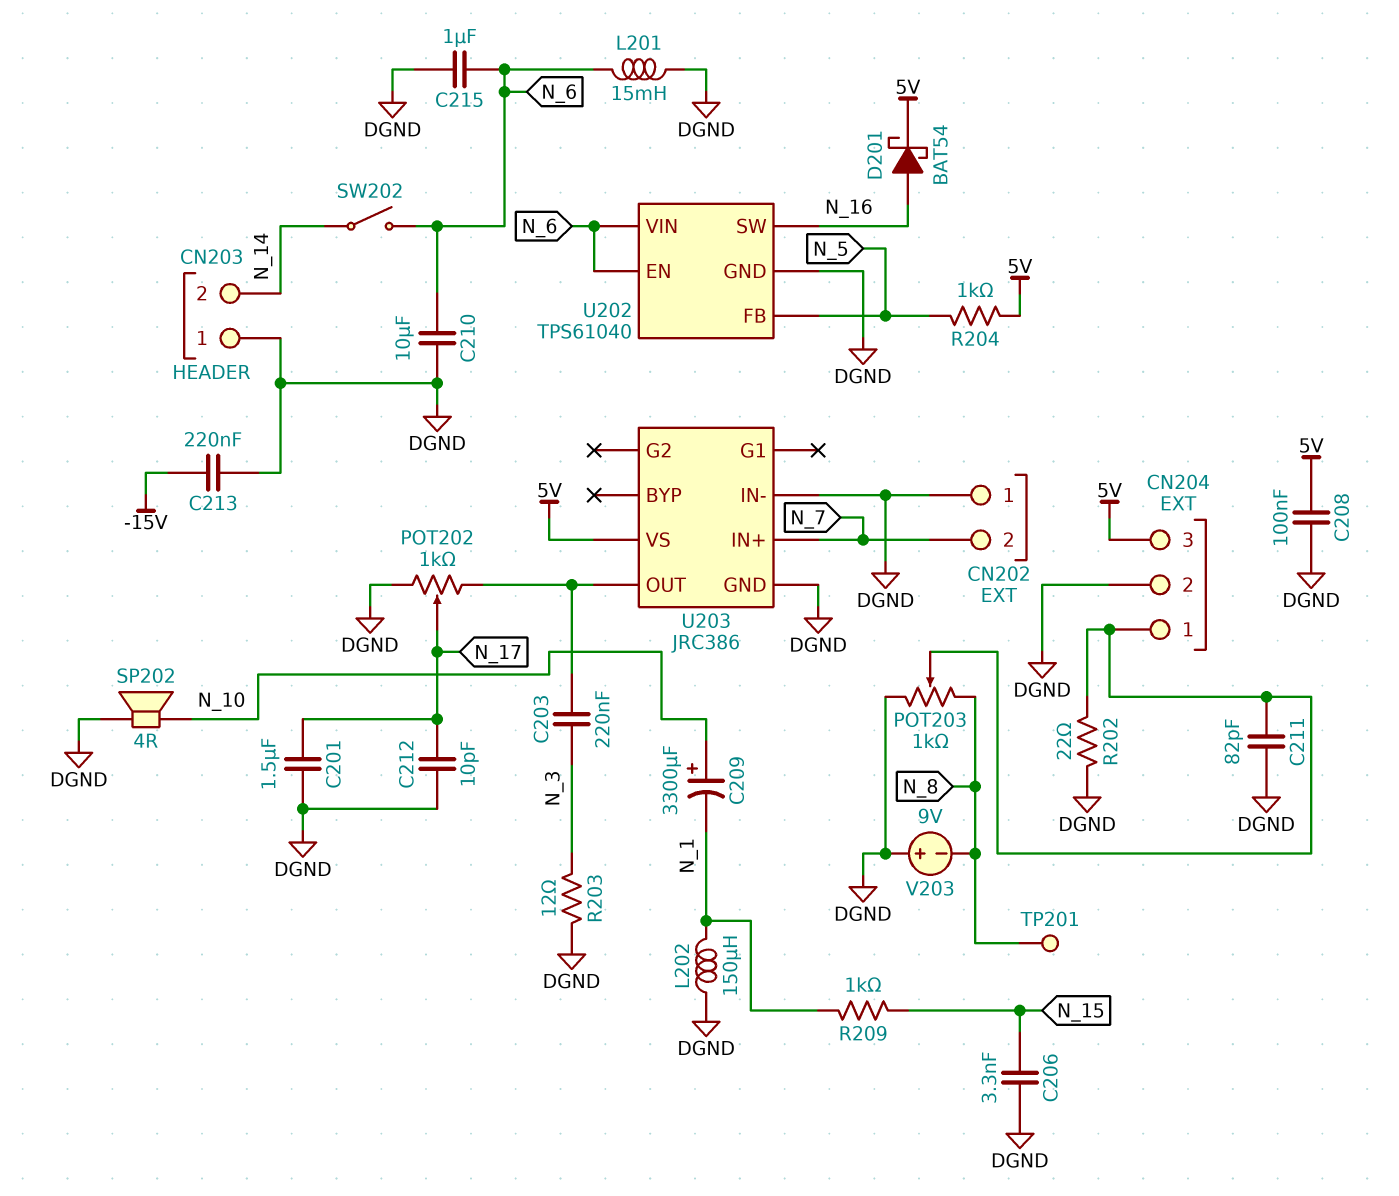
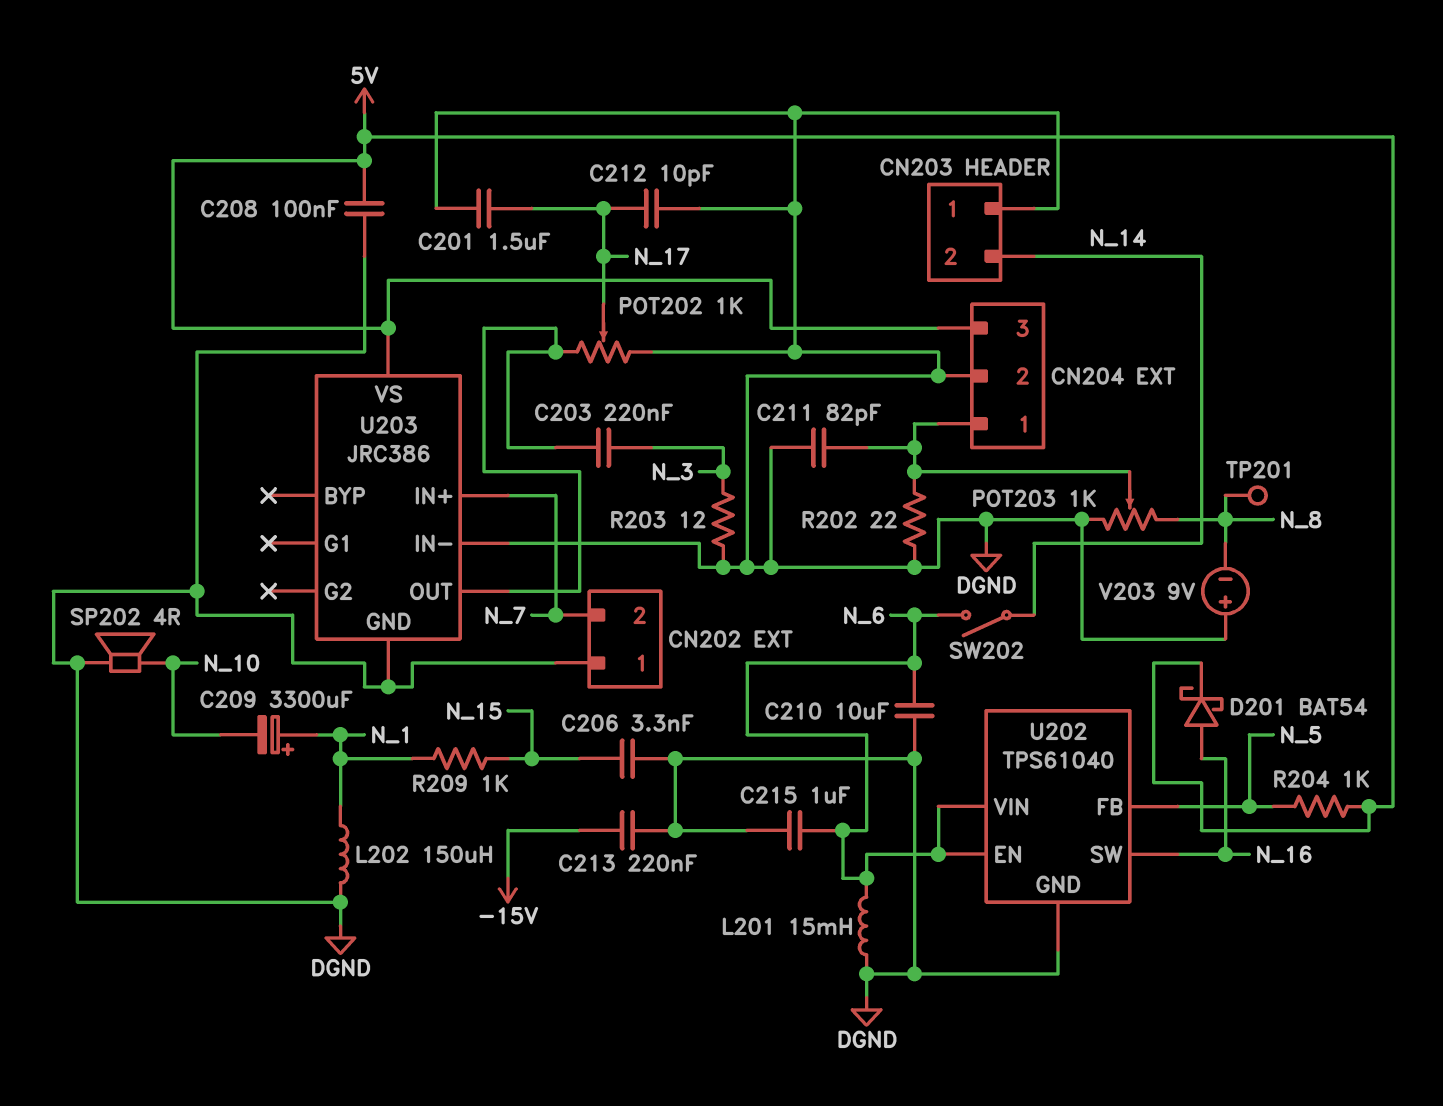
C209: 3300uF (plus N_10, minus N_1) -> 3300uF (plus N_1, minus N_10)

